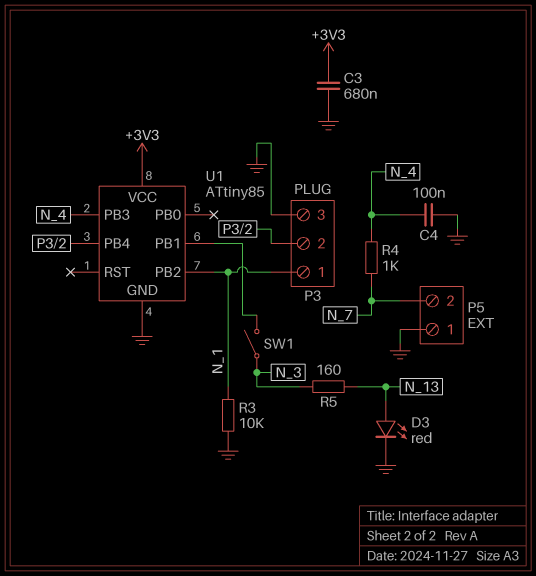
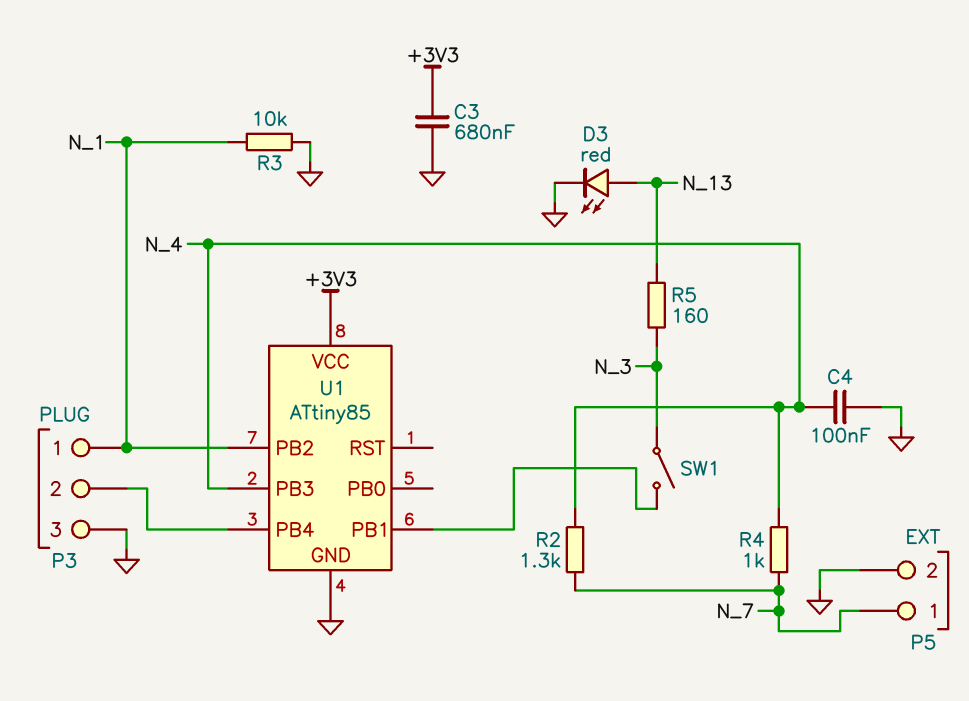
P5 pin 1: GND -> N_7
P5 pin 2: N_7 -> GND
R2: none -> 1.3k (N_4, N_7)

